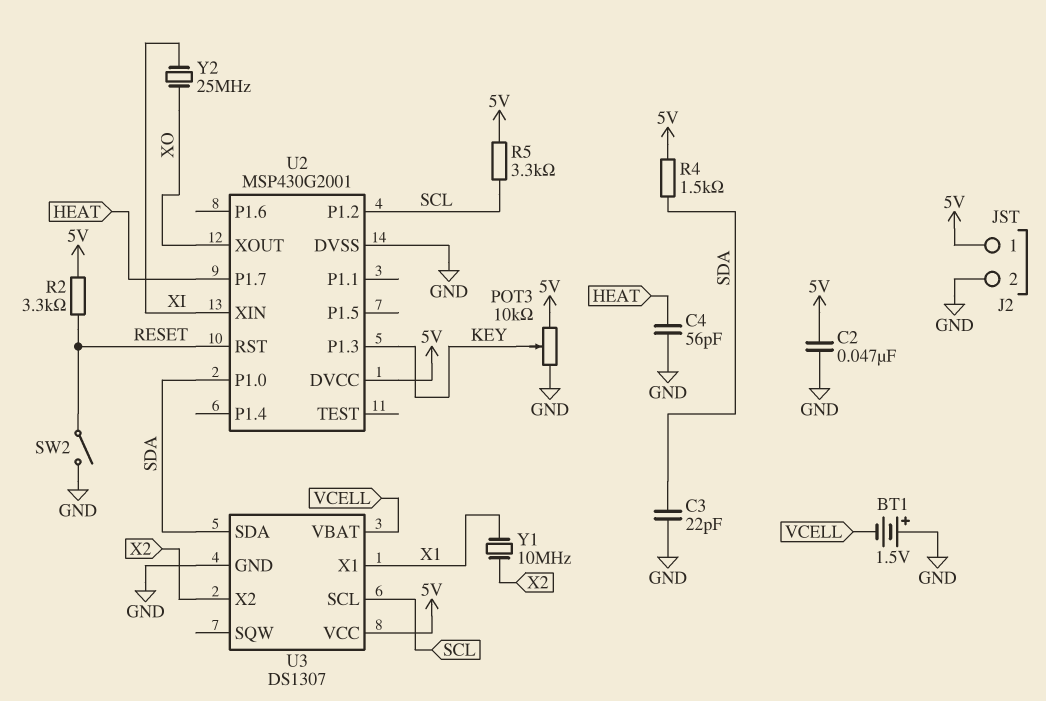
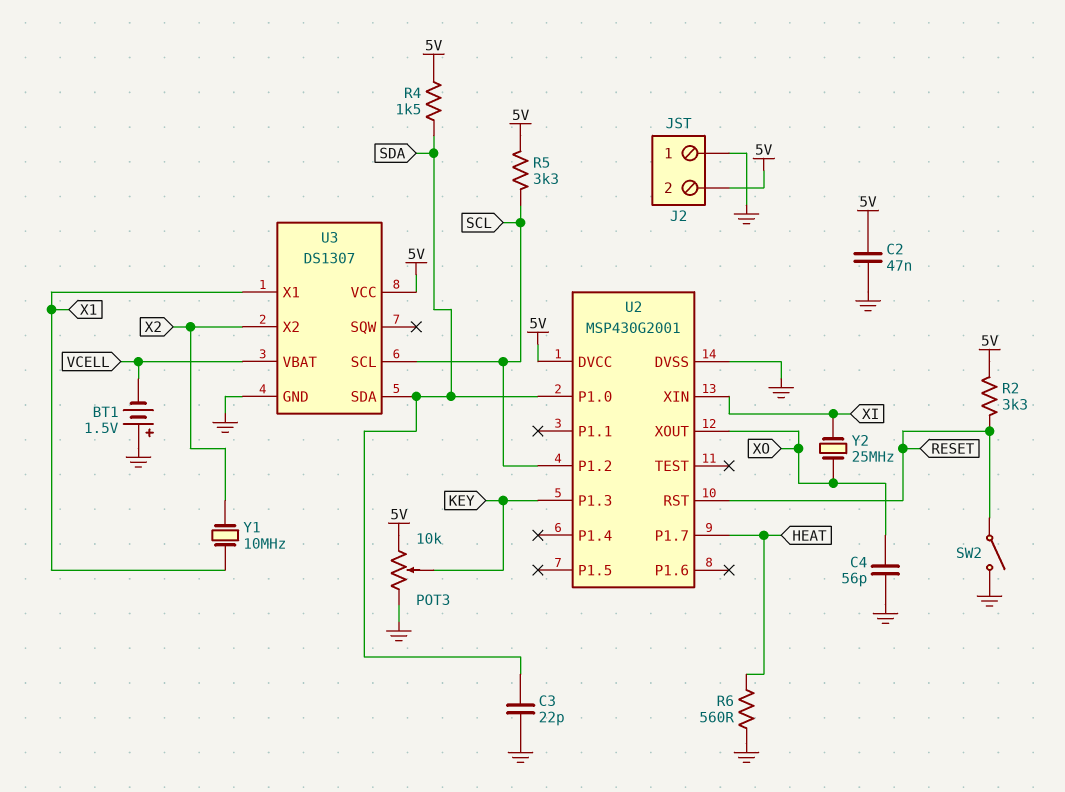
C4: 56pF (GND, HEAT) -> 56pF (GND, XO)
J2 pin 1: 5V -> GND
J2 pin 2: GND -> 5V
R6: none -> 560 (GND, HEAT)

